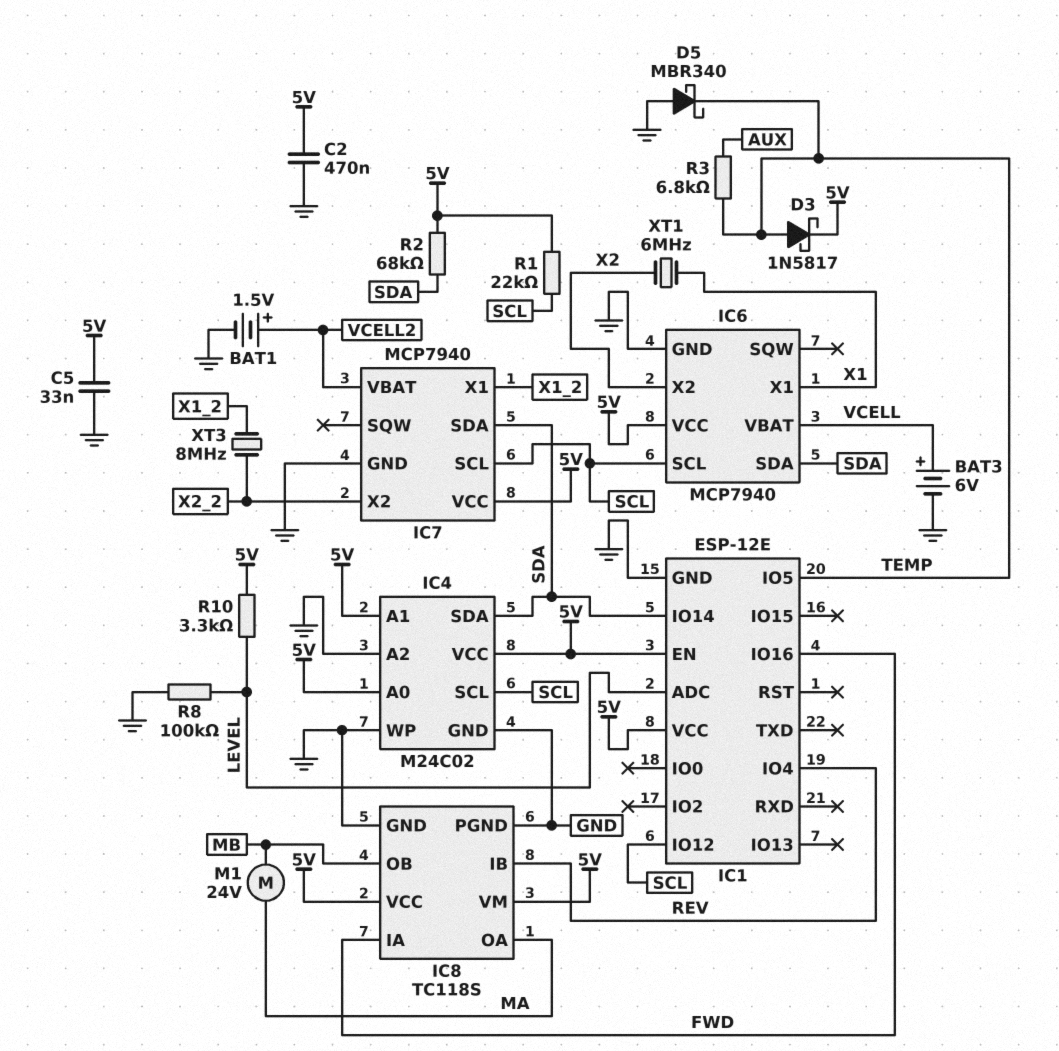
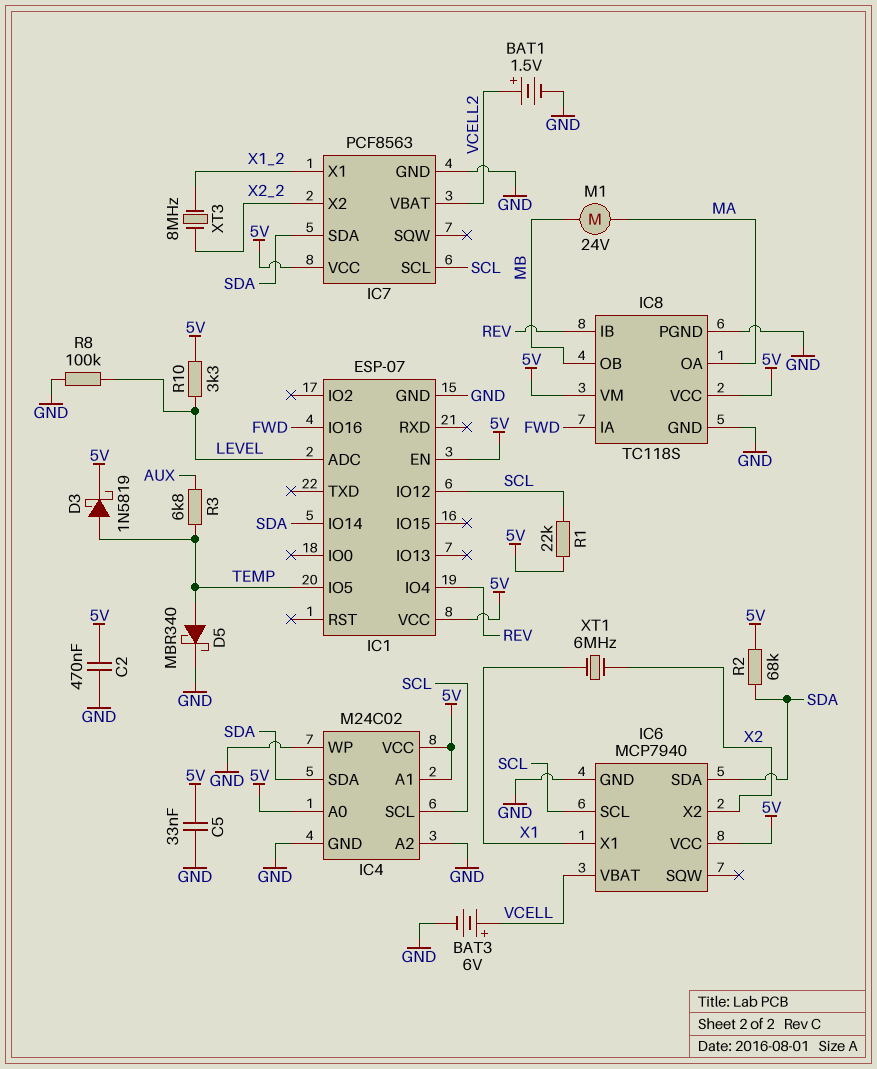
D3: schottky 1N5817 (A TEMP, K 5V) -> schottky 1N5819 (A TEMP, K 5V)
D5: schottky MBR340 (A GND, K TEMP) -> schottky MBR340 (A TEMP, K GND)
IC1: ESP-12E -> ESP-07
IC7: MCP7940 -> PCF8563

